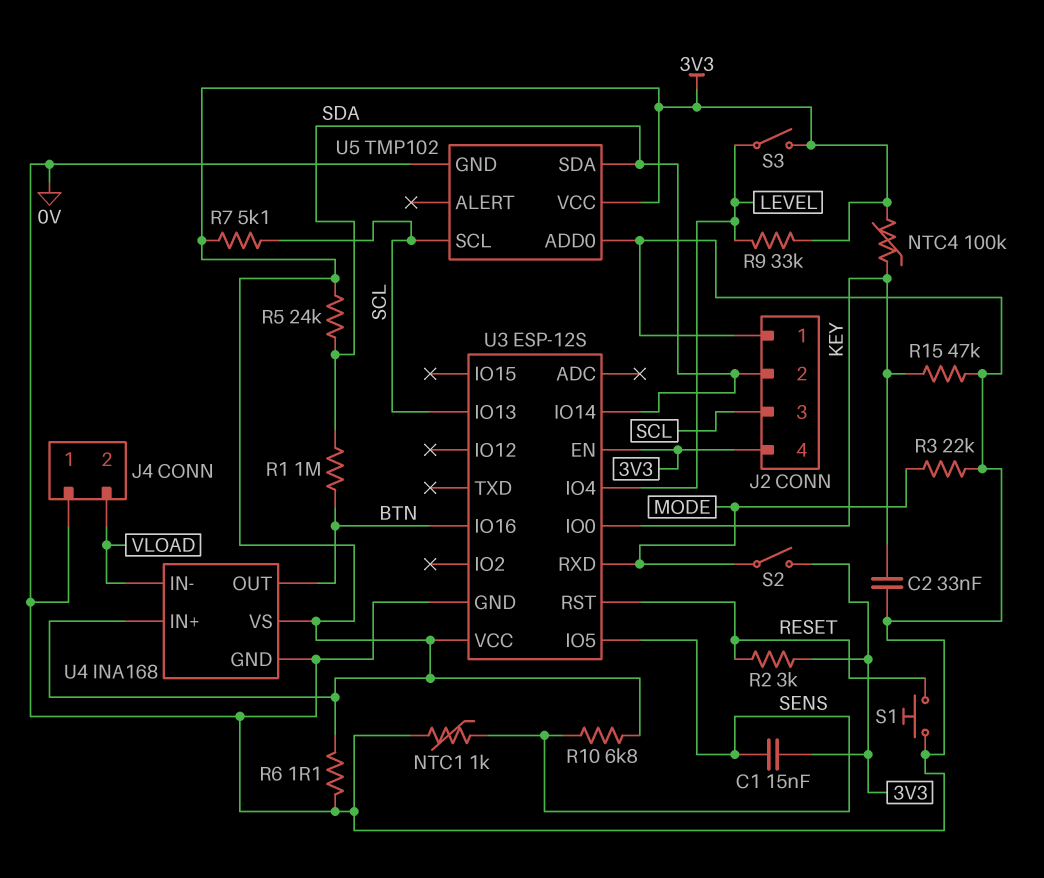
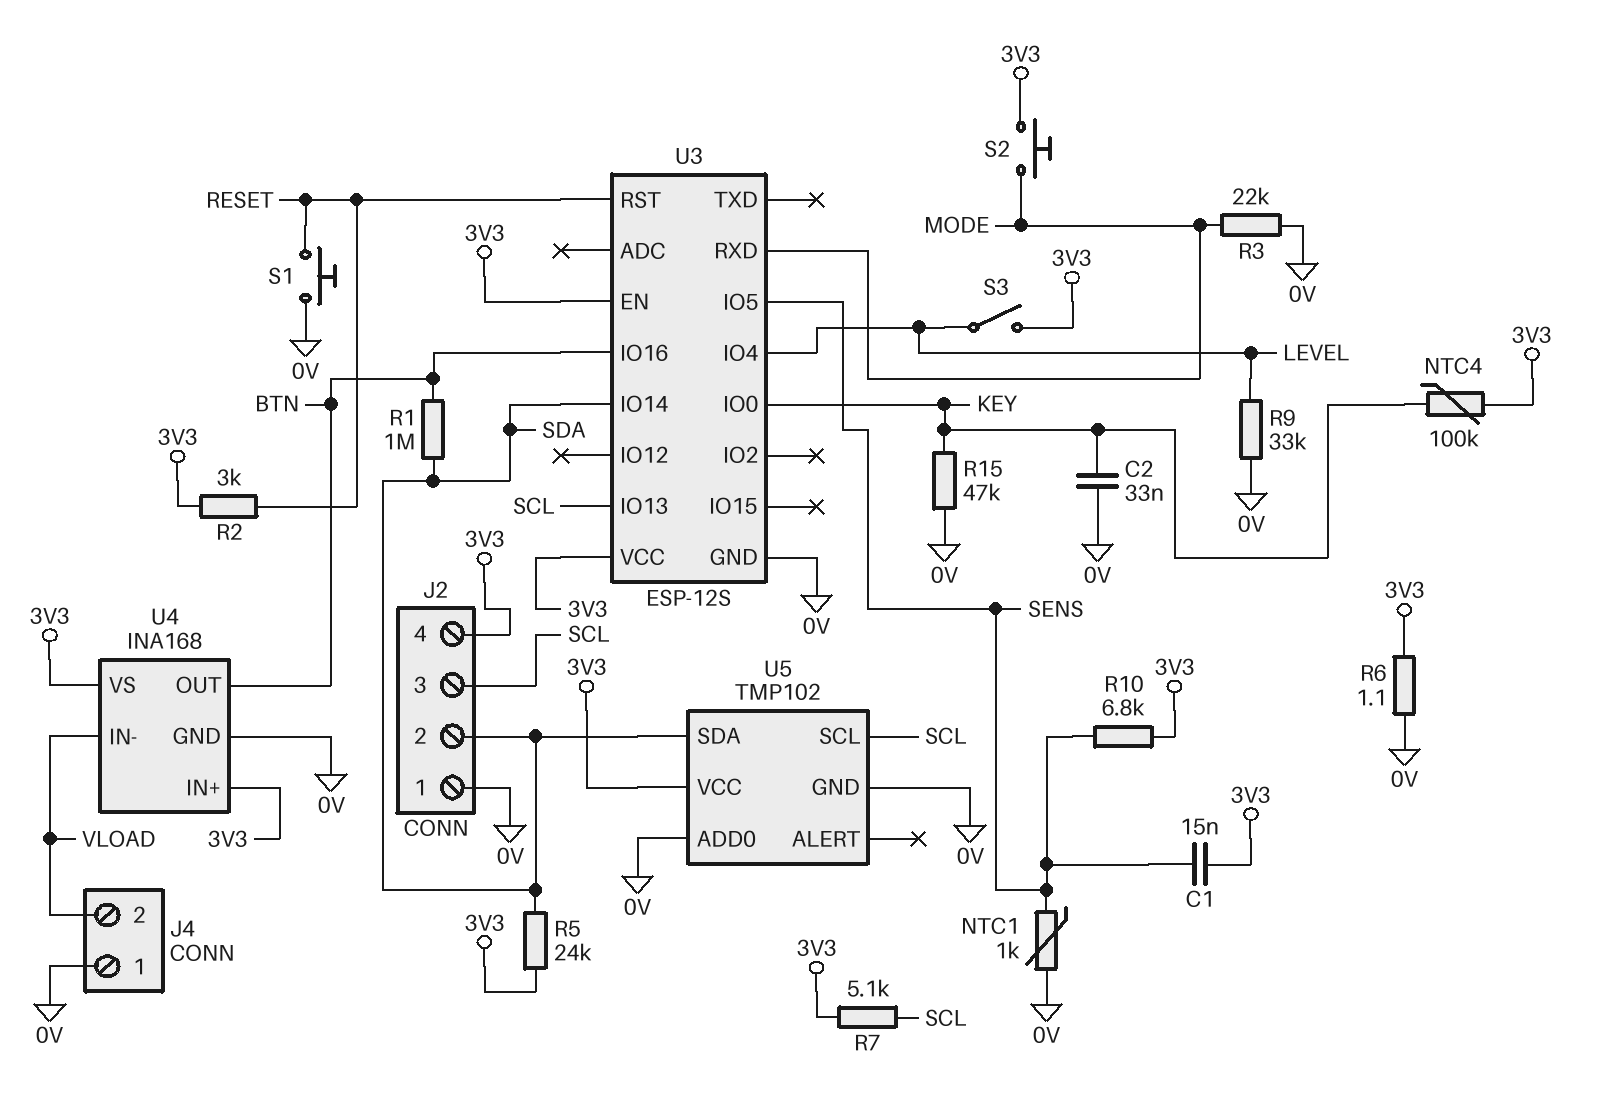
R9: 33k (3V3, LEVEL) -> 33k (0V, LEVEL)
S2: switch (3V3, MODE) -> button (3V3, MODE)

